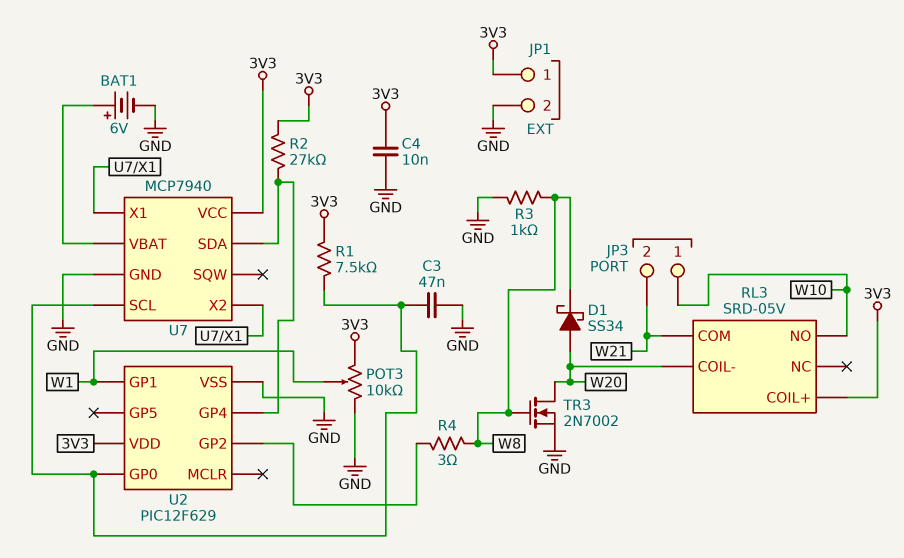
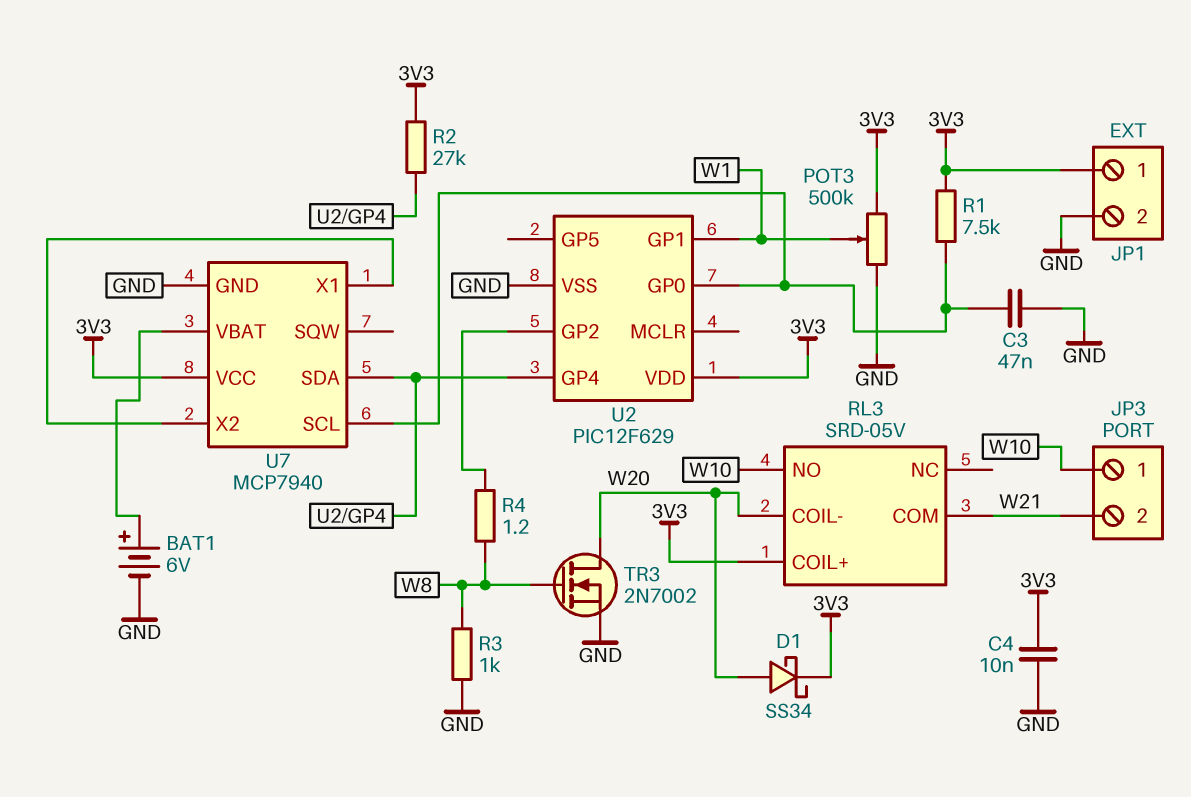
D1: schottky SS34 (A W20, K W8) -> schottky SS34 (A W20, K 3V3)
POT3: 10k (3V3, GND, wiper W1) -> 500k (3V3, GND, wiper W1)
R4: 3 (U2/GP2, W8) -> 1.2 (U2/GP2, W8)

